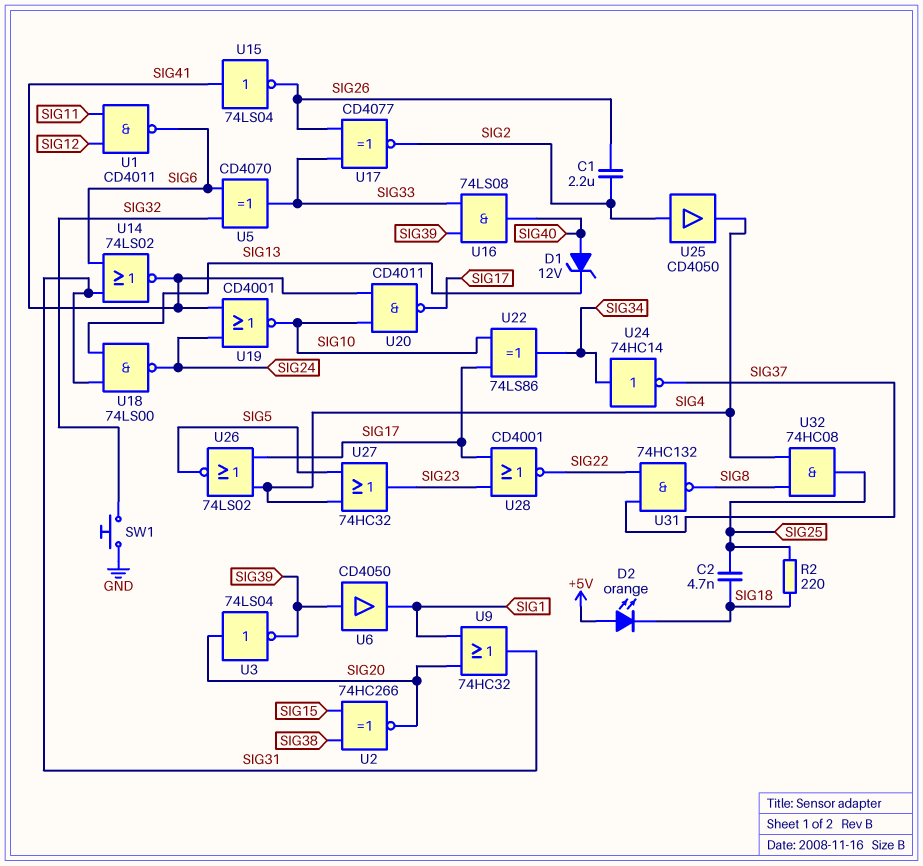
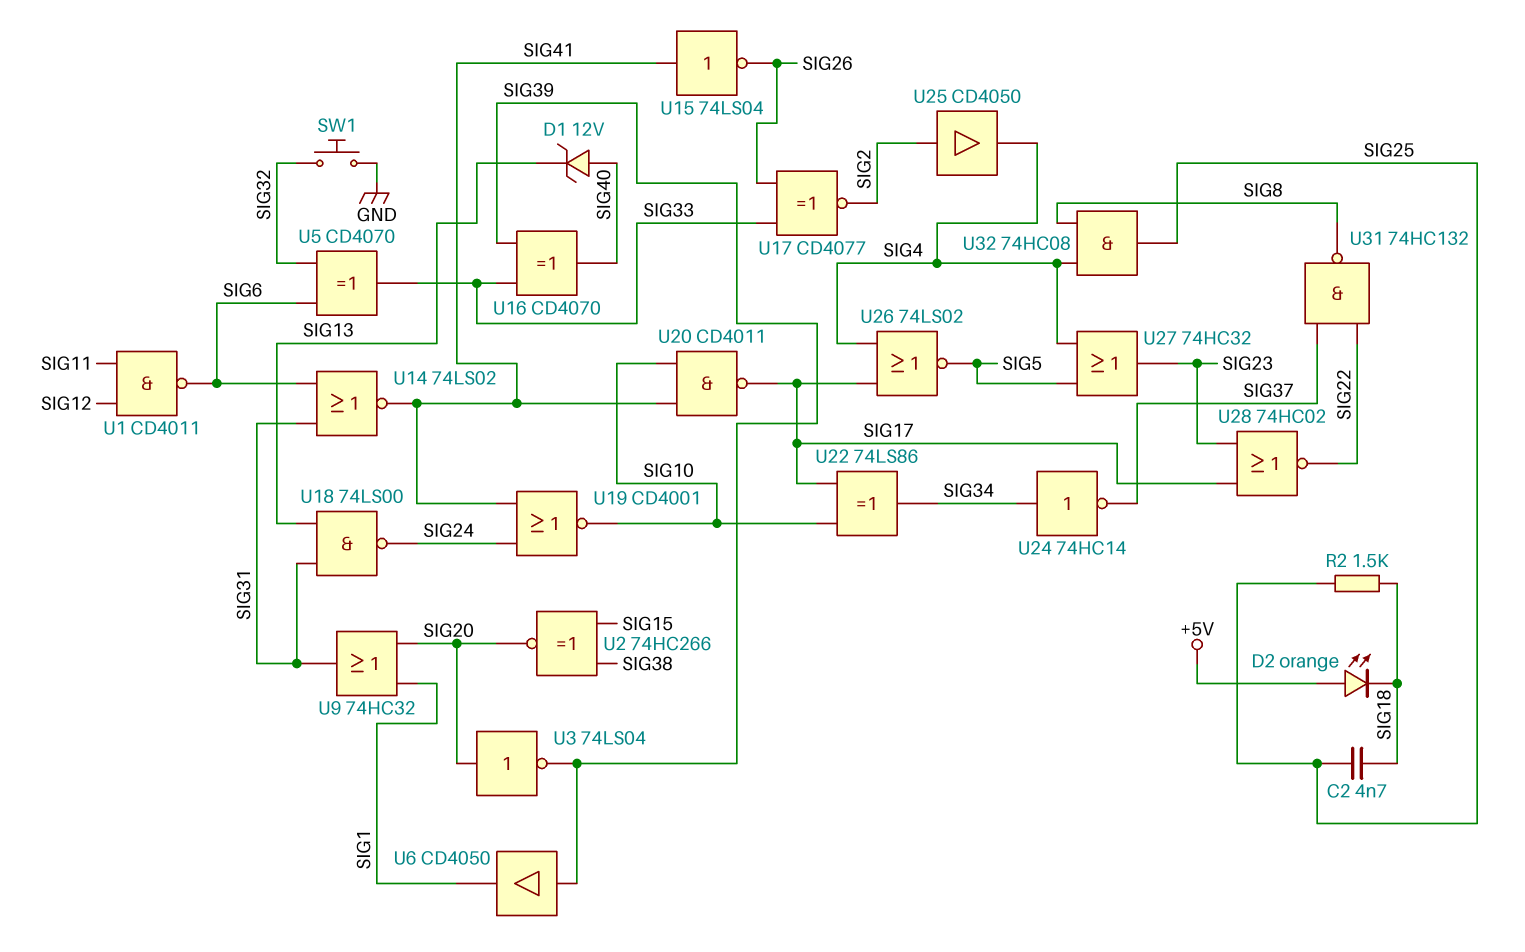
C1: 2.2uF (SIG2, SIG26) -> none
R2: 220 (SIG18, SIG25) -> 1.5k (SIG18, SIG25)
U16: AND 74LS08 (in SIG33, in SIG39, out SIG40) -> XOR CD4070 (in SIG33, in SIG39, out SIG40)
U28: NOR CD4001 (in SIG17, in SIG23, out SIG22) -> NOR 74HC02 (in SIG17, in SIG23, out SIG22)

